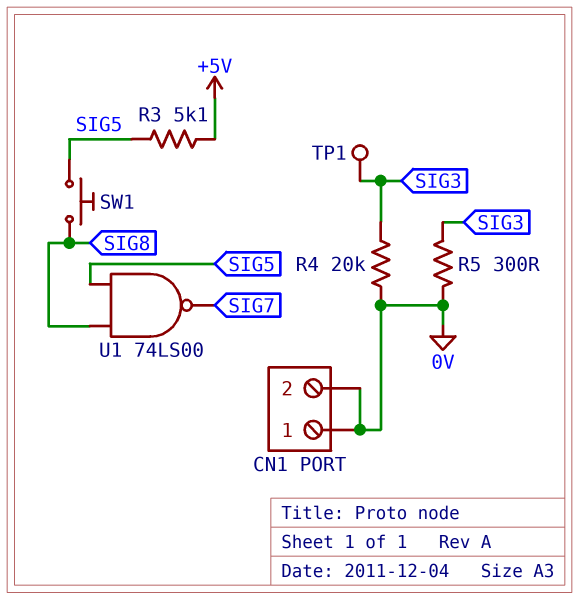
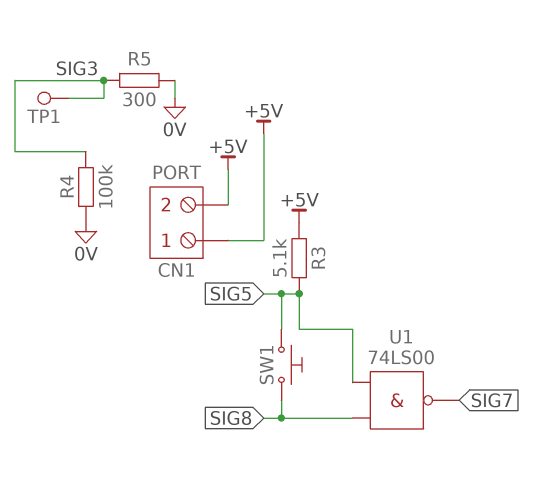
CN1 pin 1: 0V -> +5V
CN1 pin 2: 0V -> +5V
R4: 20k (0V, SIG3) -> 100k (0V, SIG3)

